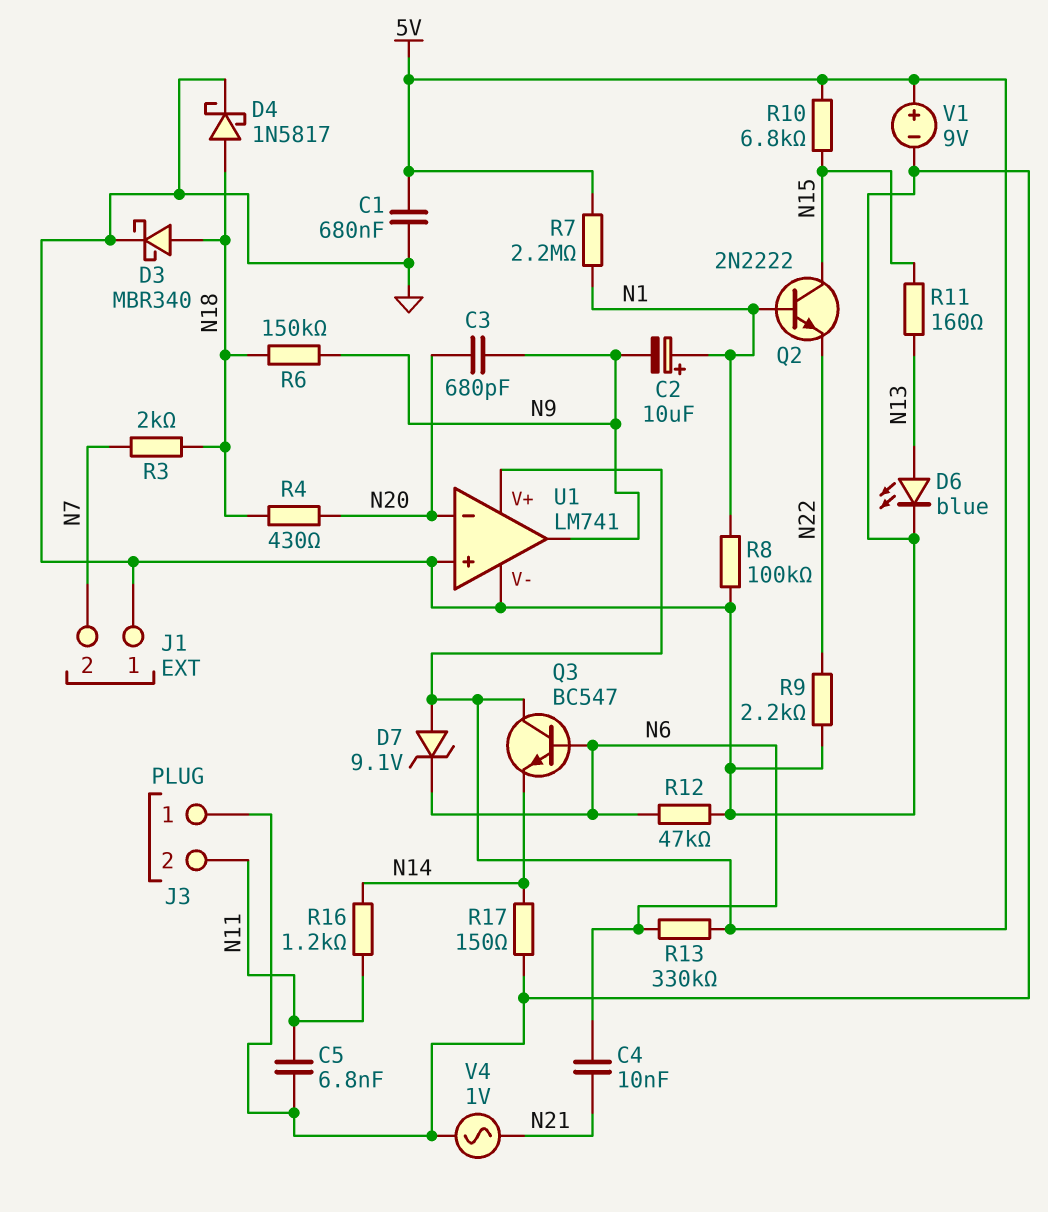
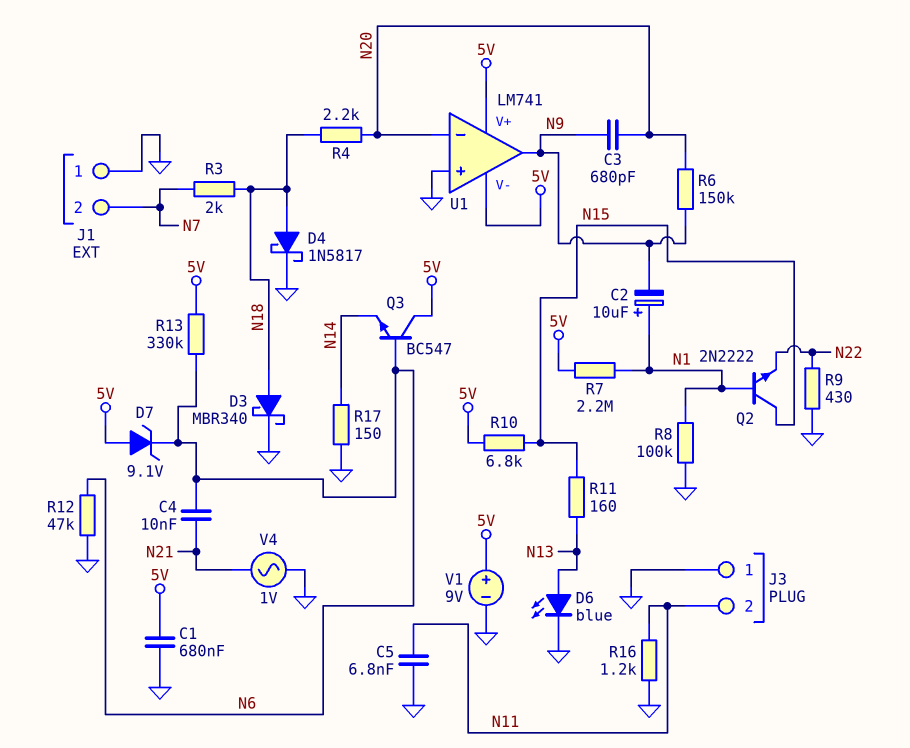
R4: 430 (N18, N20) -> 2.2k (N18, N20)
R6: 150k (N9, N18) -> 150k (N9, N20)
R9: 2.2k (GND, N22) -> 430 (GND, N22)
R16: 1.2k (N11, N14) -> 1.2k (GND, N11)
U1 pin V-: GND -> 5V

